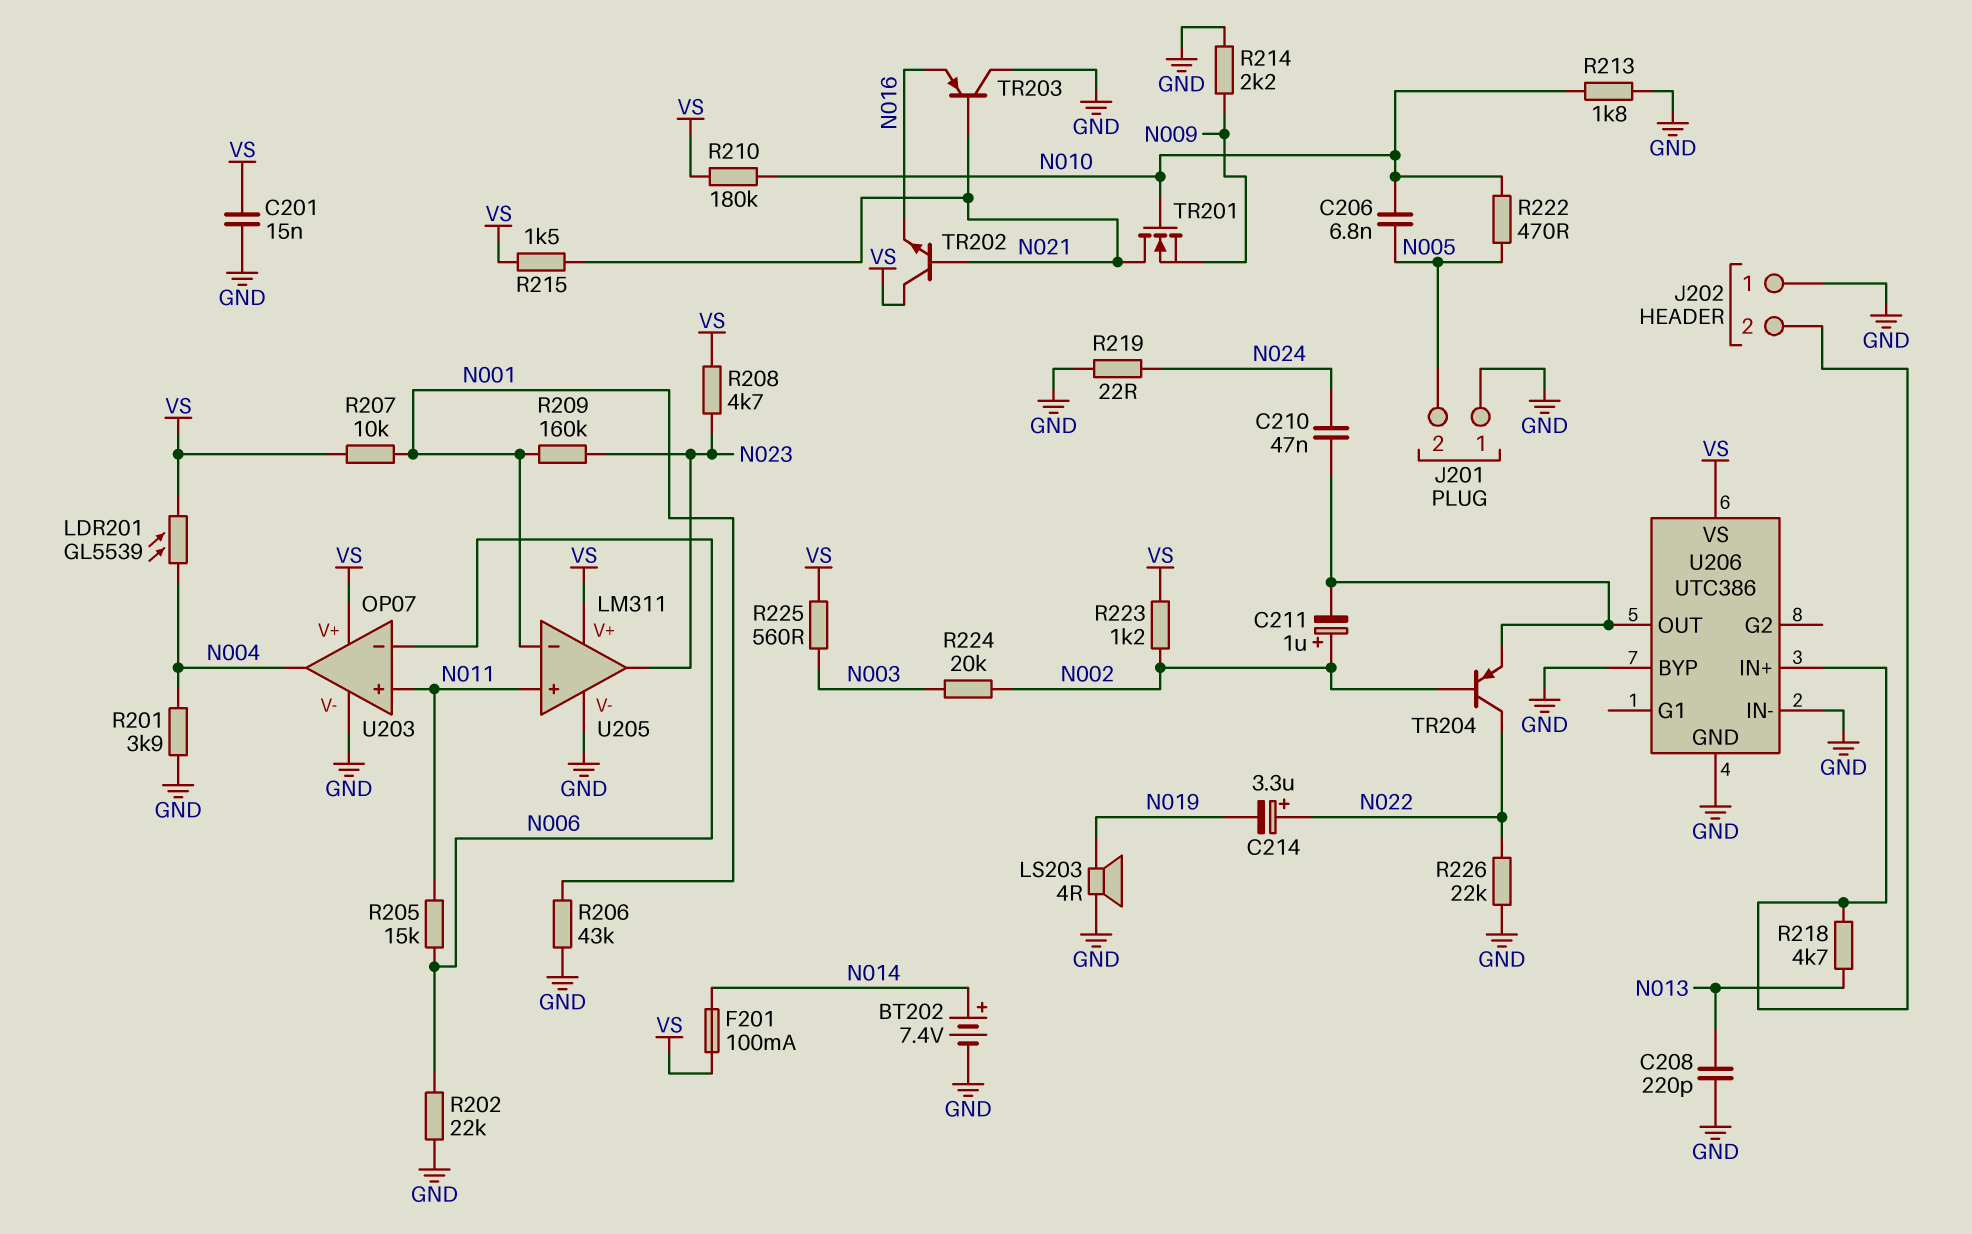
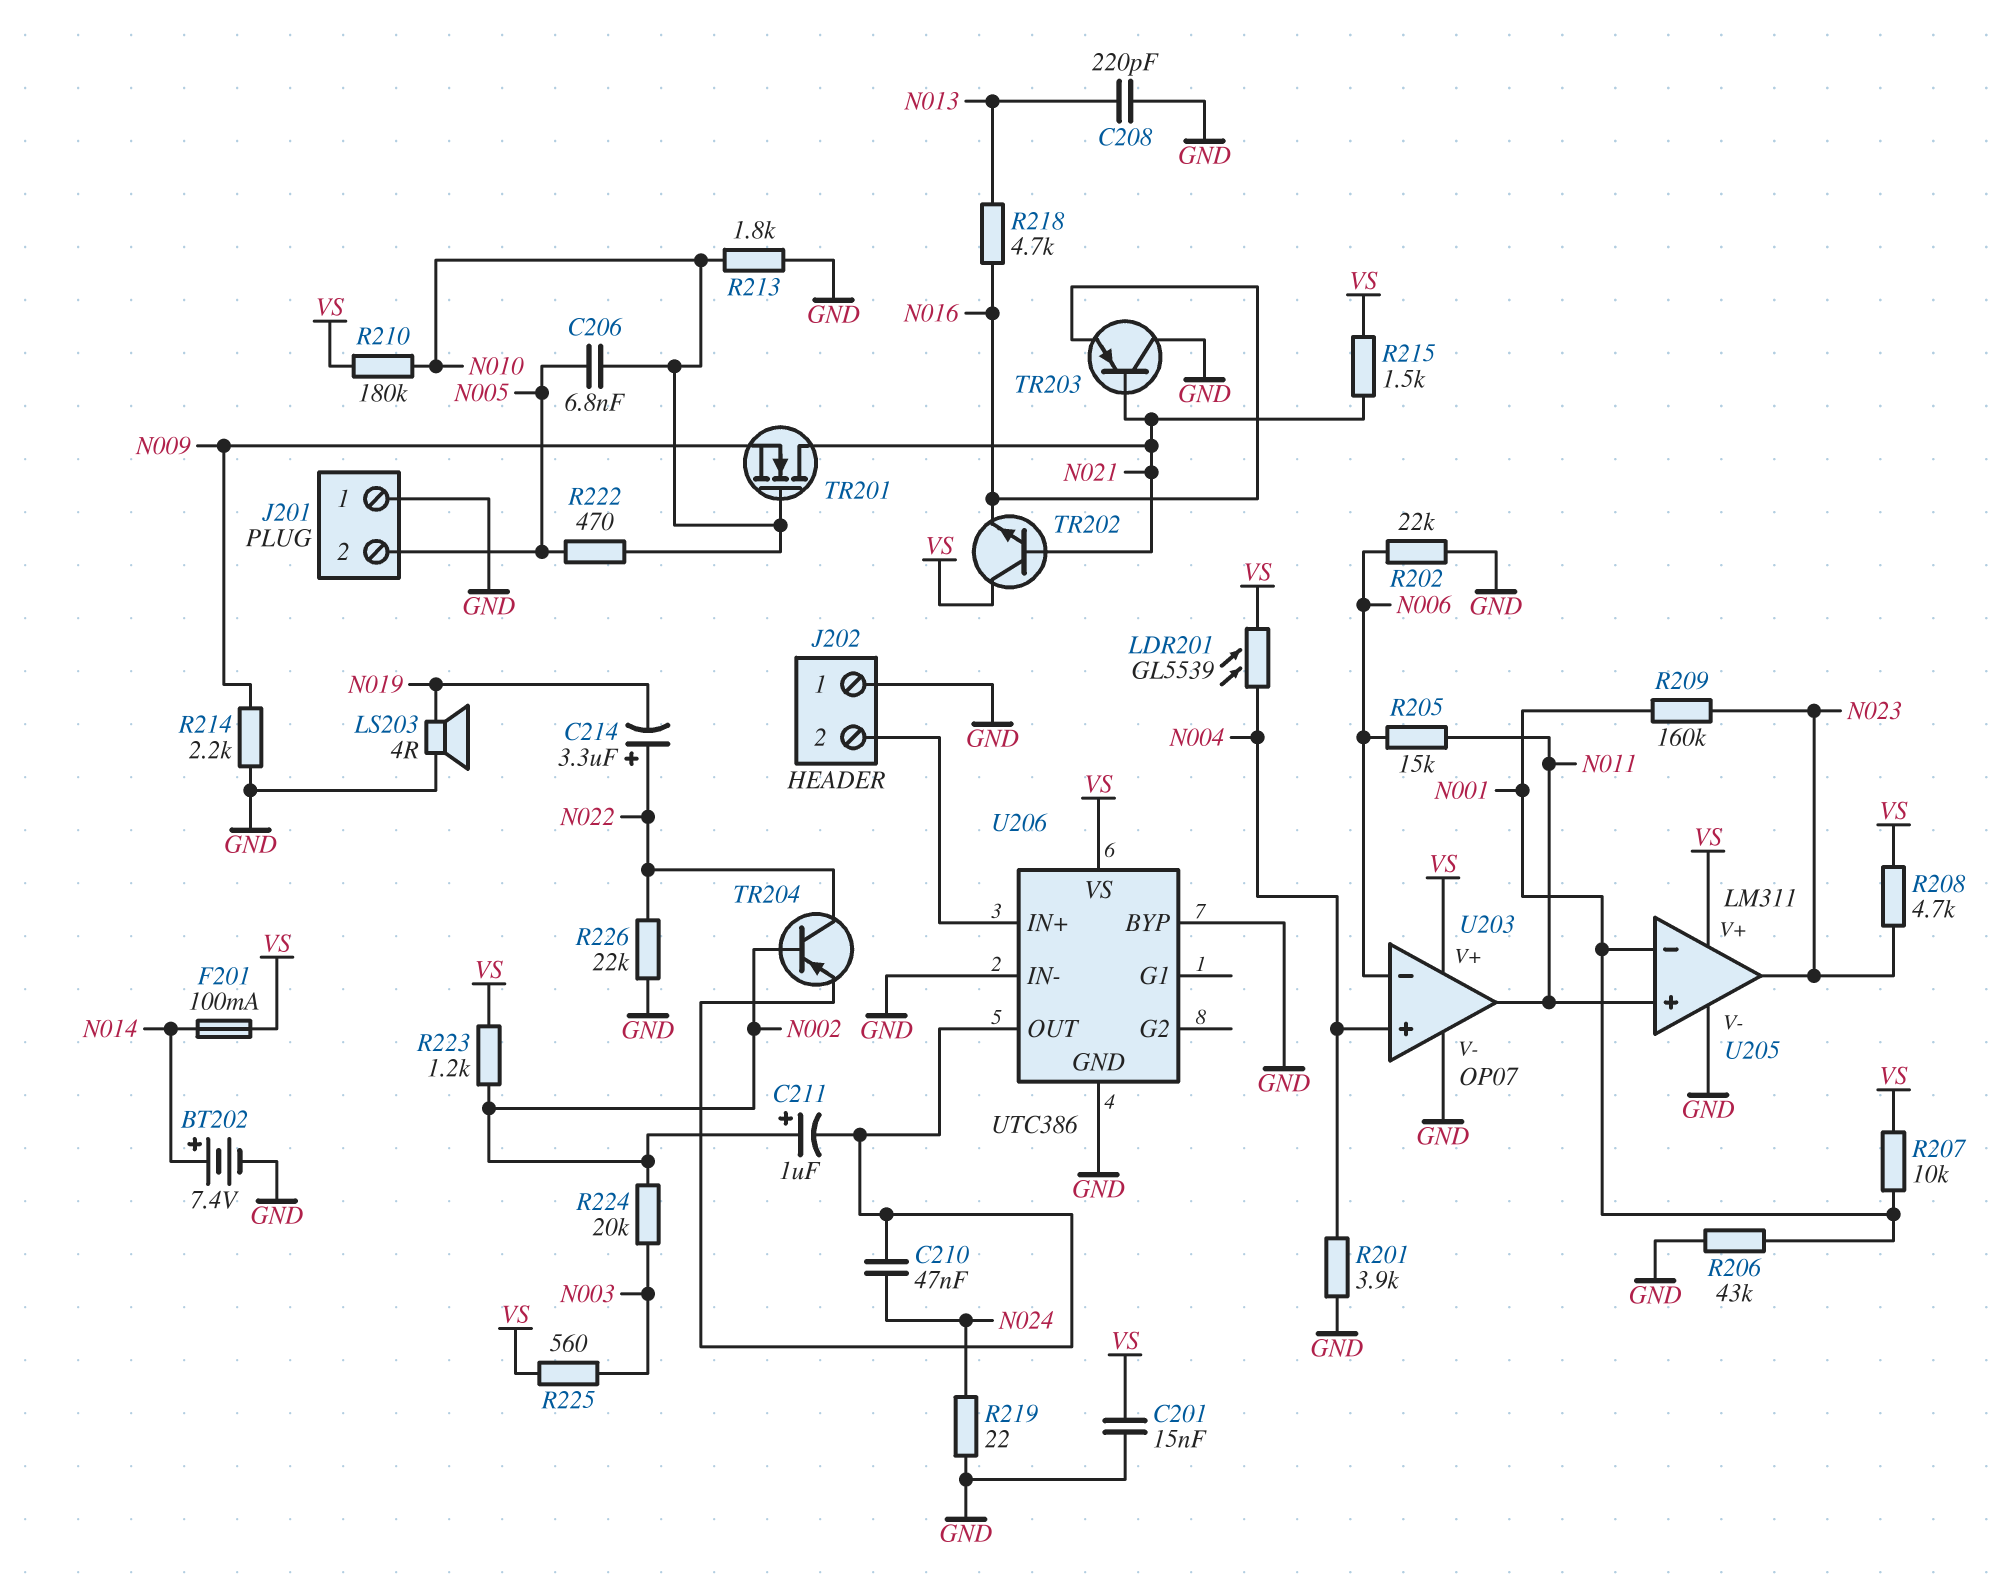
R218: 4.7k (J202/2, N013) -> 4.7k (N013, N016)
U203 pin in+: N011 -> N004
U203 pin out: N004 -> N011

